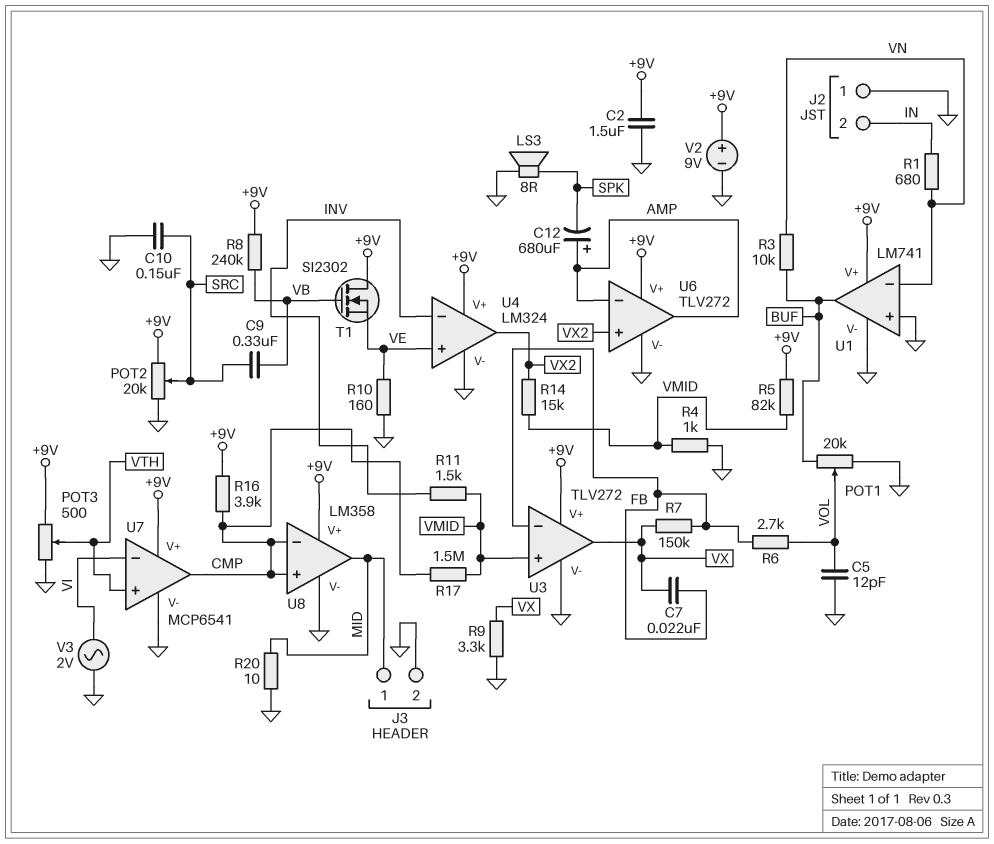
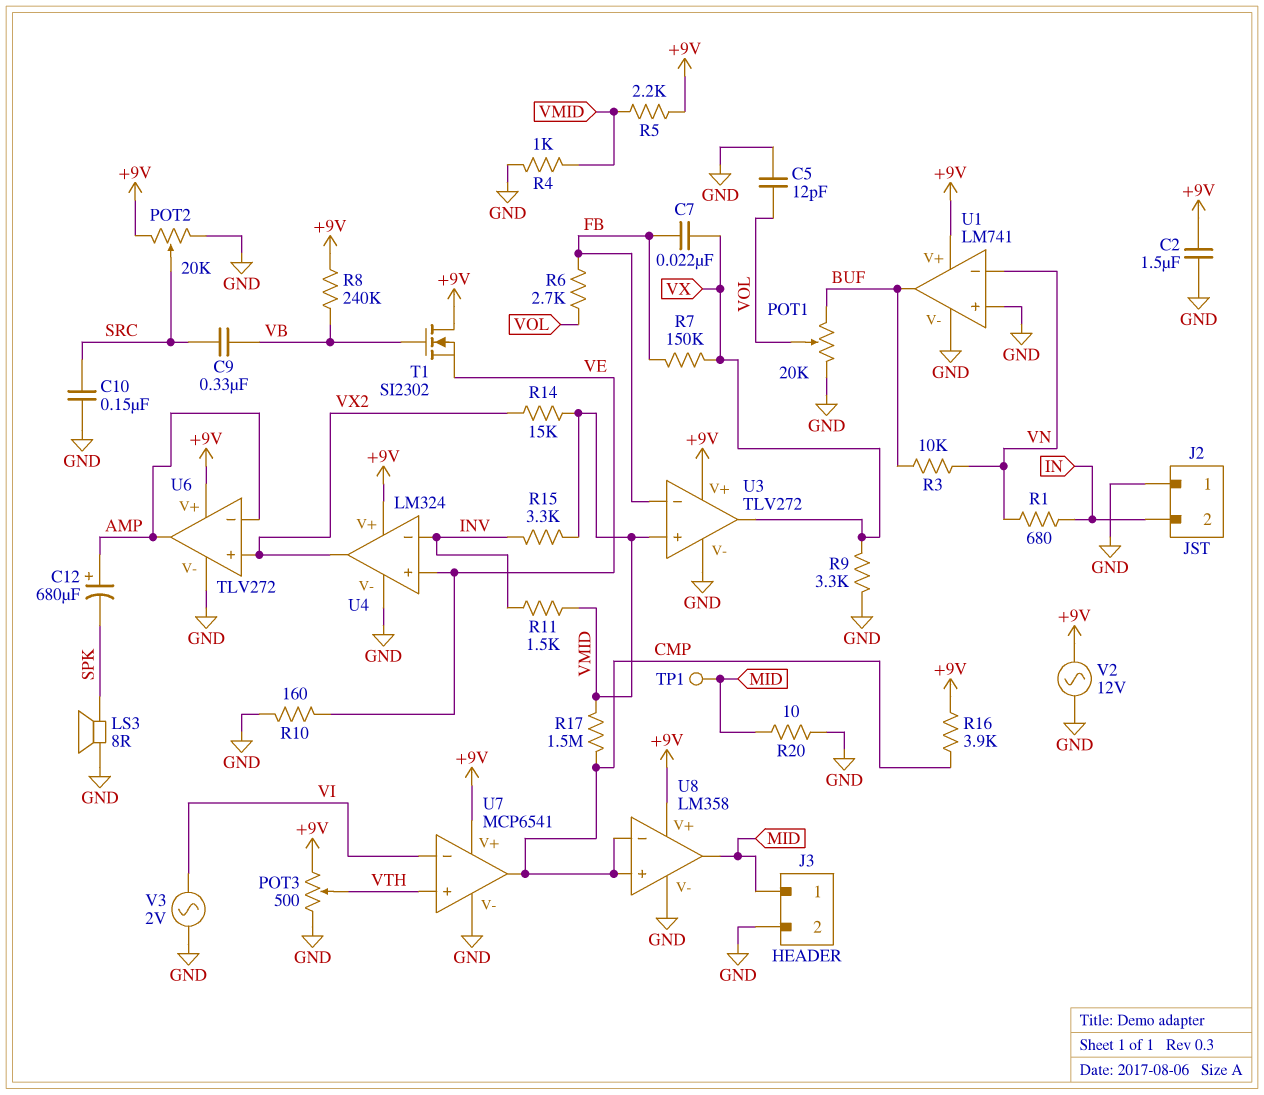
R5: 82k (+9V, VMID) -> 2.2k (+9V, VMID)
R15: none -> 3.3k (INV, VMID)
TP1: none -> test point (MID)
V2: 9V (plus +9V, minus GND) -> AC 12V (+9V, GND)

